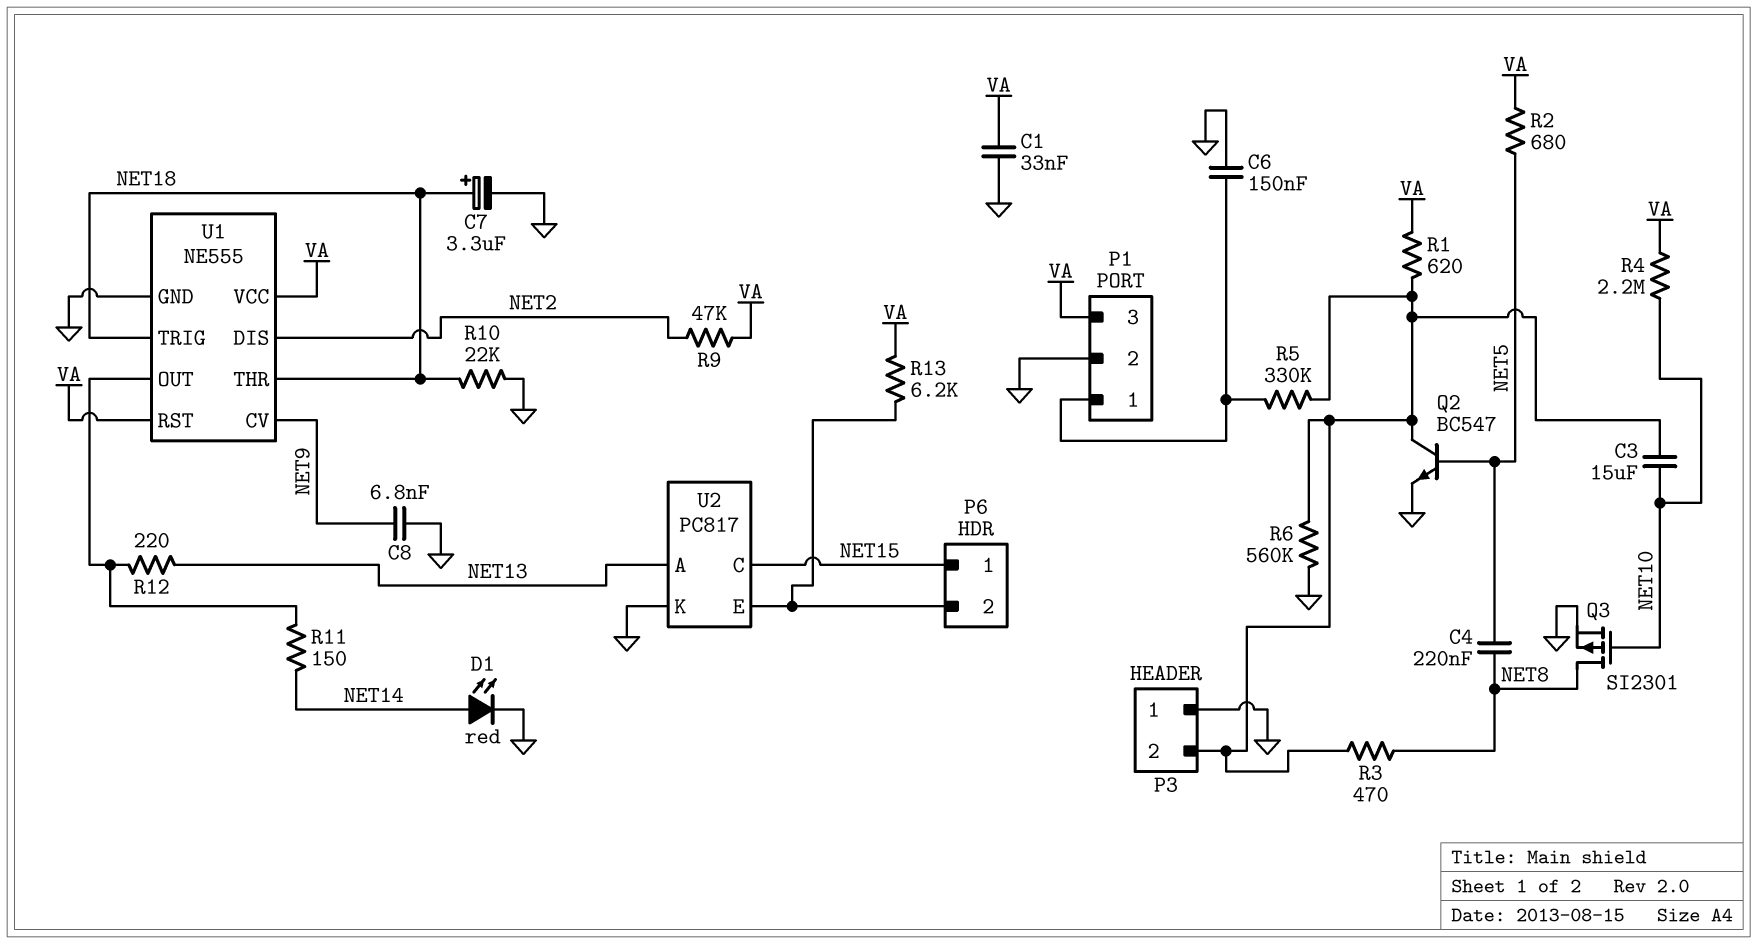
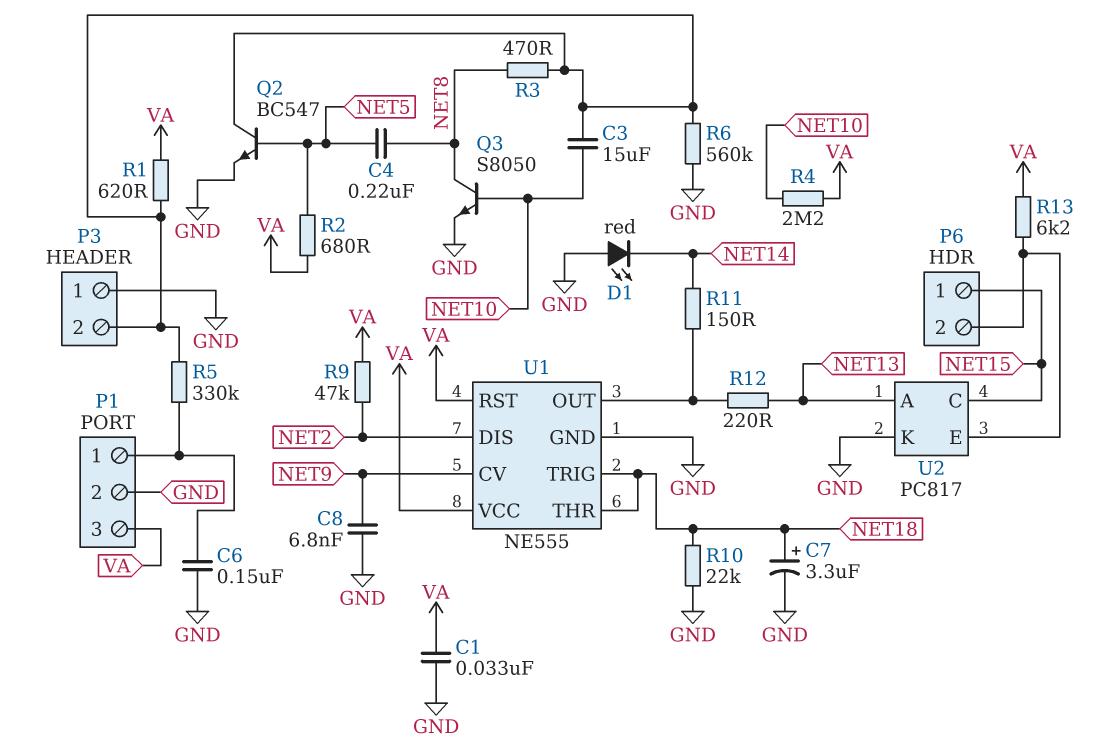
D1: LED red (A NET14, K GND) -> LED red (A GND, K NET14)
Q3: PMOS SI2301 (G NET10, D NET8, S GND) -> NPN S8050 (B NET10, C NET8, E GND)

